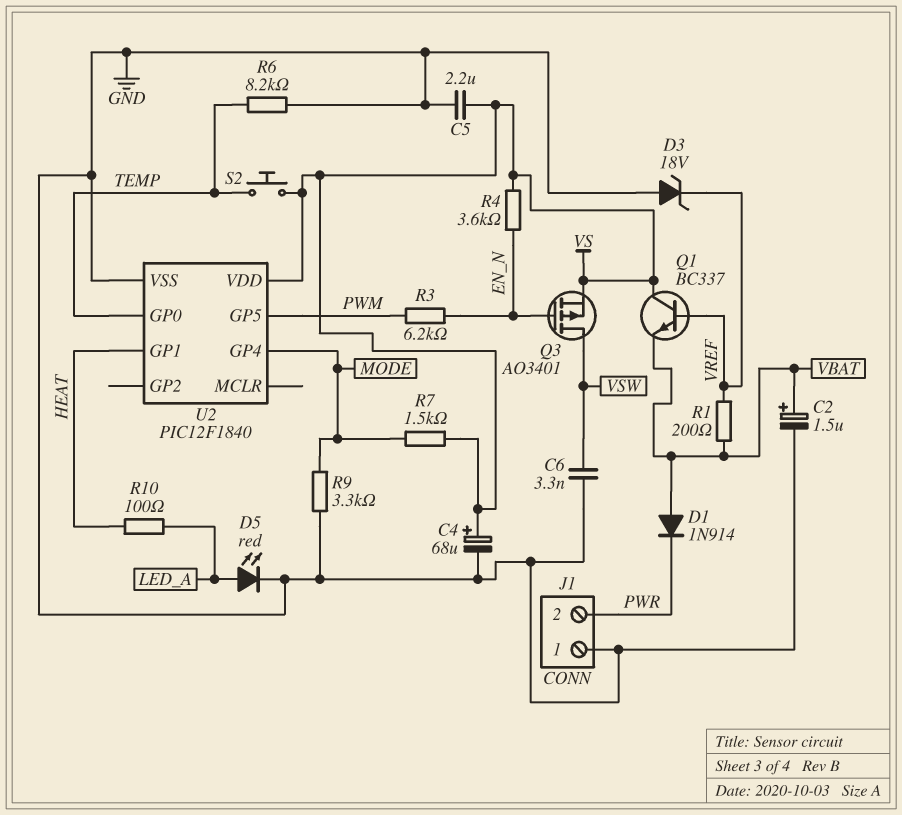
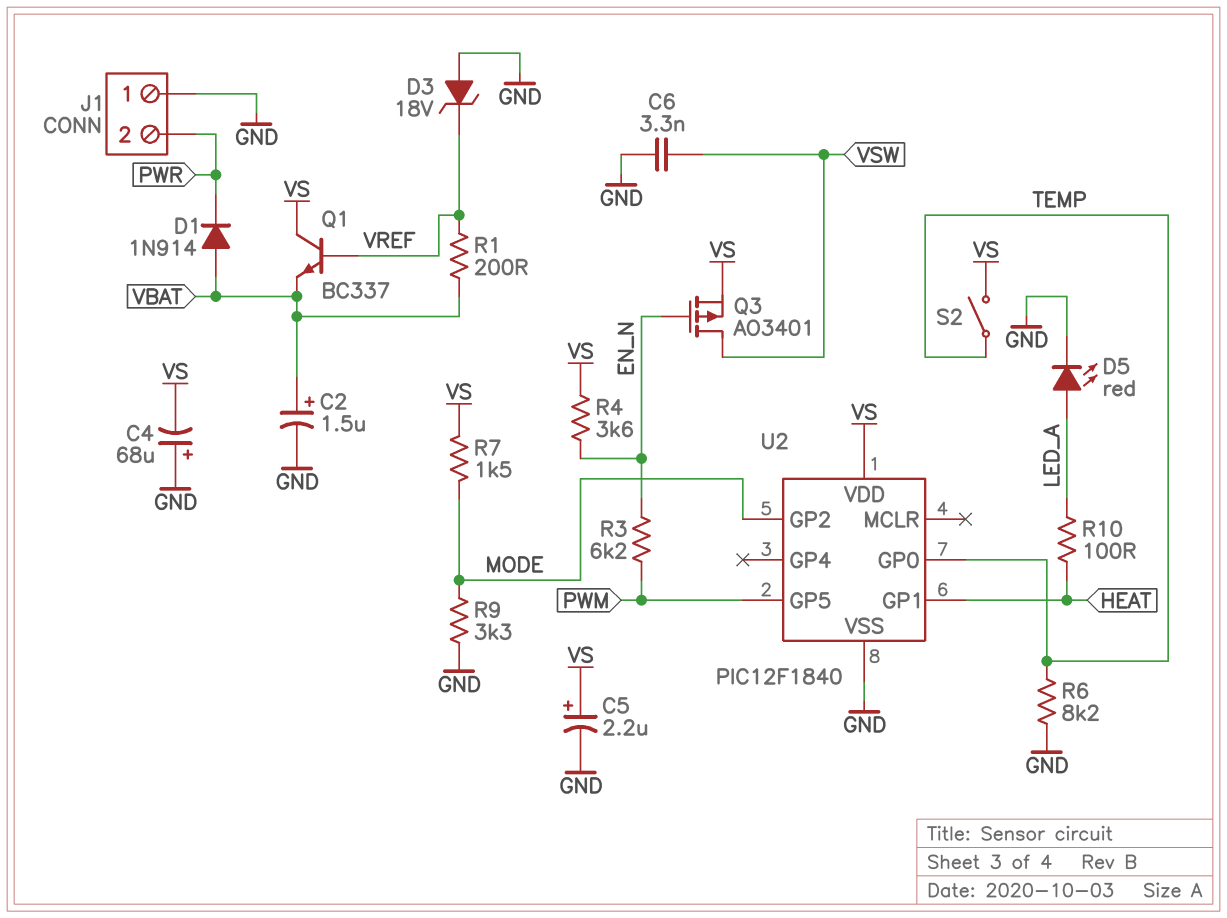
C4: 68uF (plus VS, minus GND) -> 68uF (plus GND, minus VS)
C5: 2.2uF (GND, VS) -> 2.2uF (plus VS, minus GND)
S2: button (TEMP, VS) -> switch (TEMP, VS)
U2 pin GP2: none -> MODE
U2 pin GP4: MODE -> none

